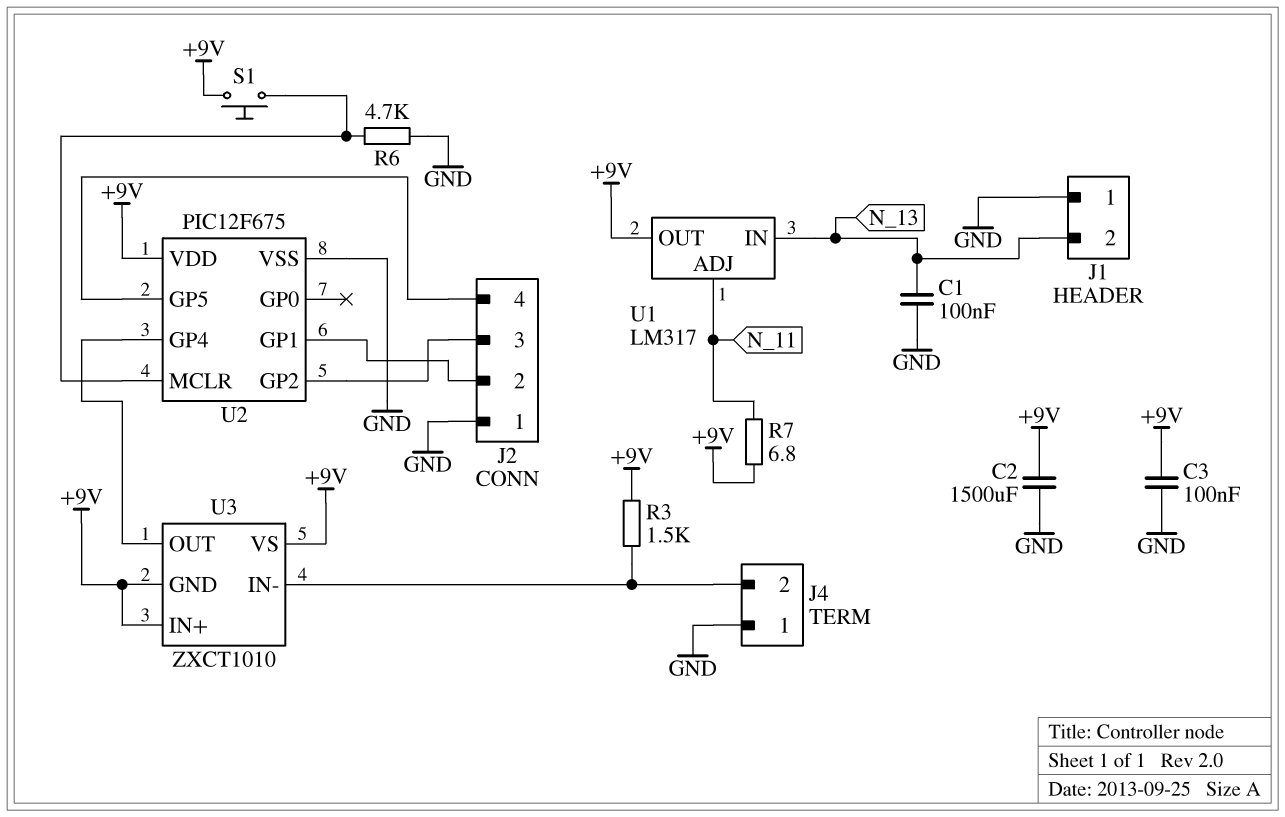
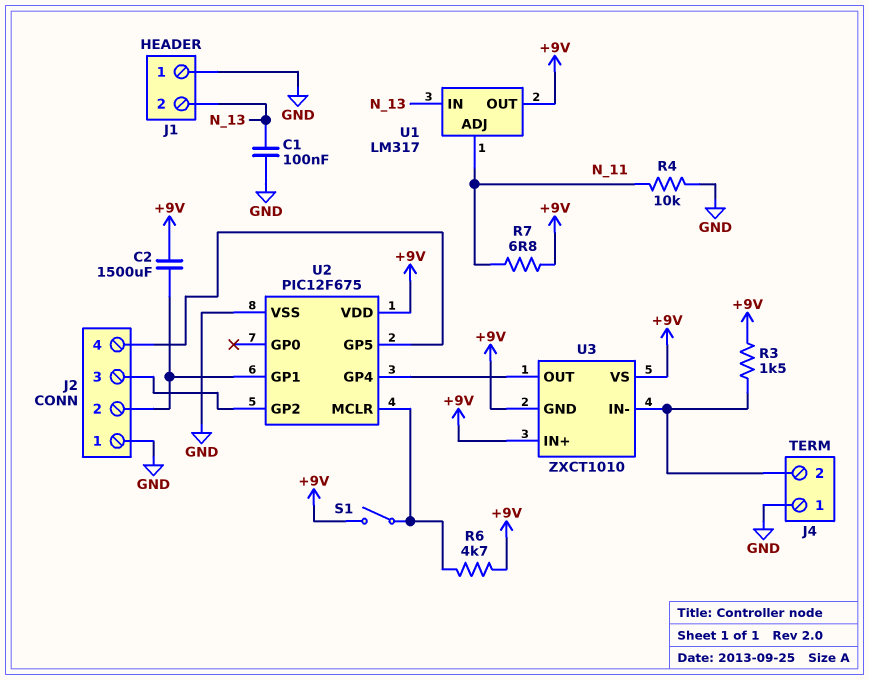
C2: 1500uF (+9V, GND) -> 1500uF (+9V, J2/2)
C3: 100nF (+9V, GND) -> none
R4: none -> 10k (GND, N_11)
R6: 4.7k (GND, U2/MCLR) -> 4.7k (+9V, U2/MCLR)
S1: button (+9V, U2/MCLR) -> switch (+9V, U2/MCLR)

